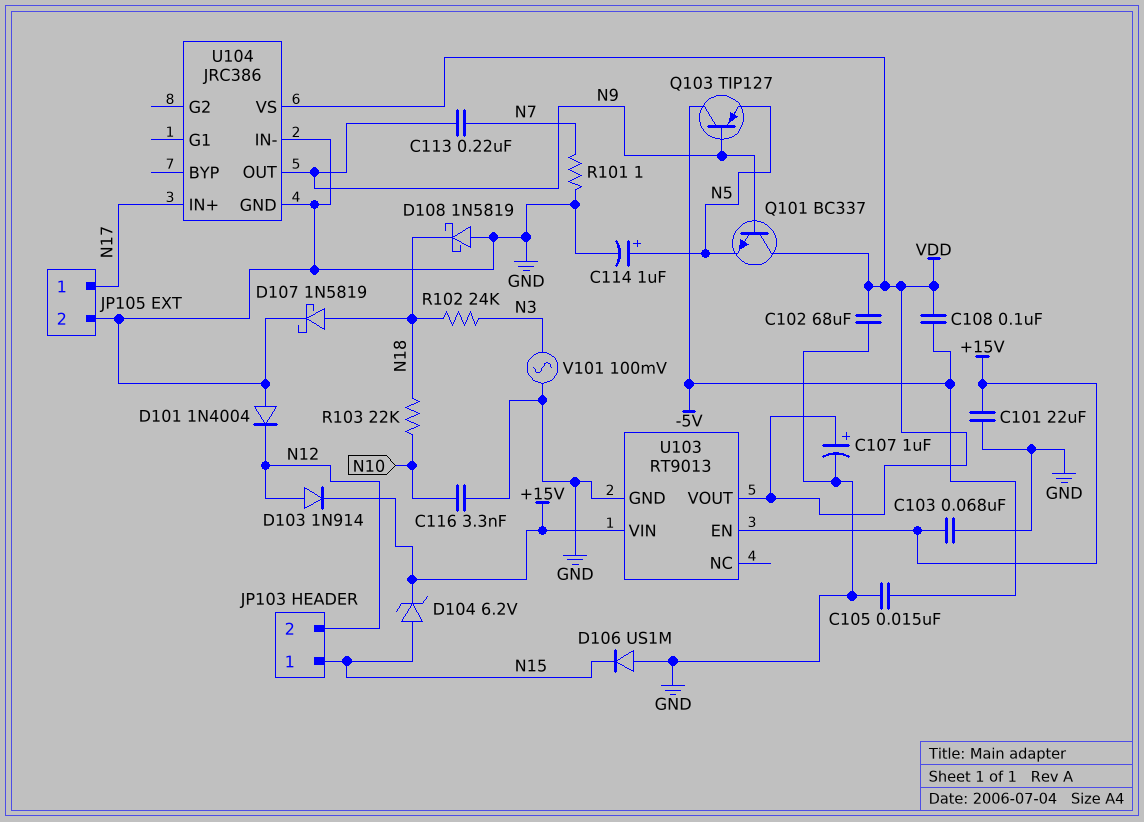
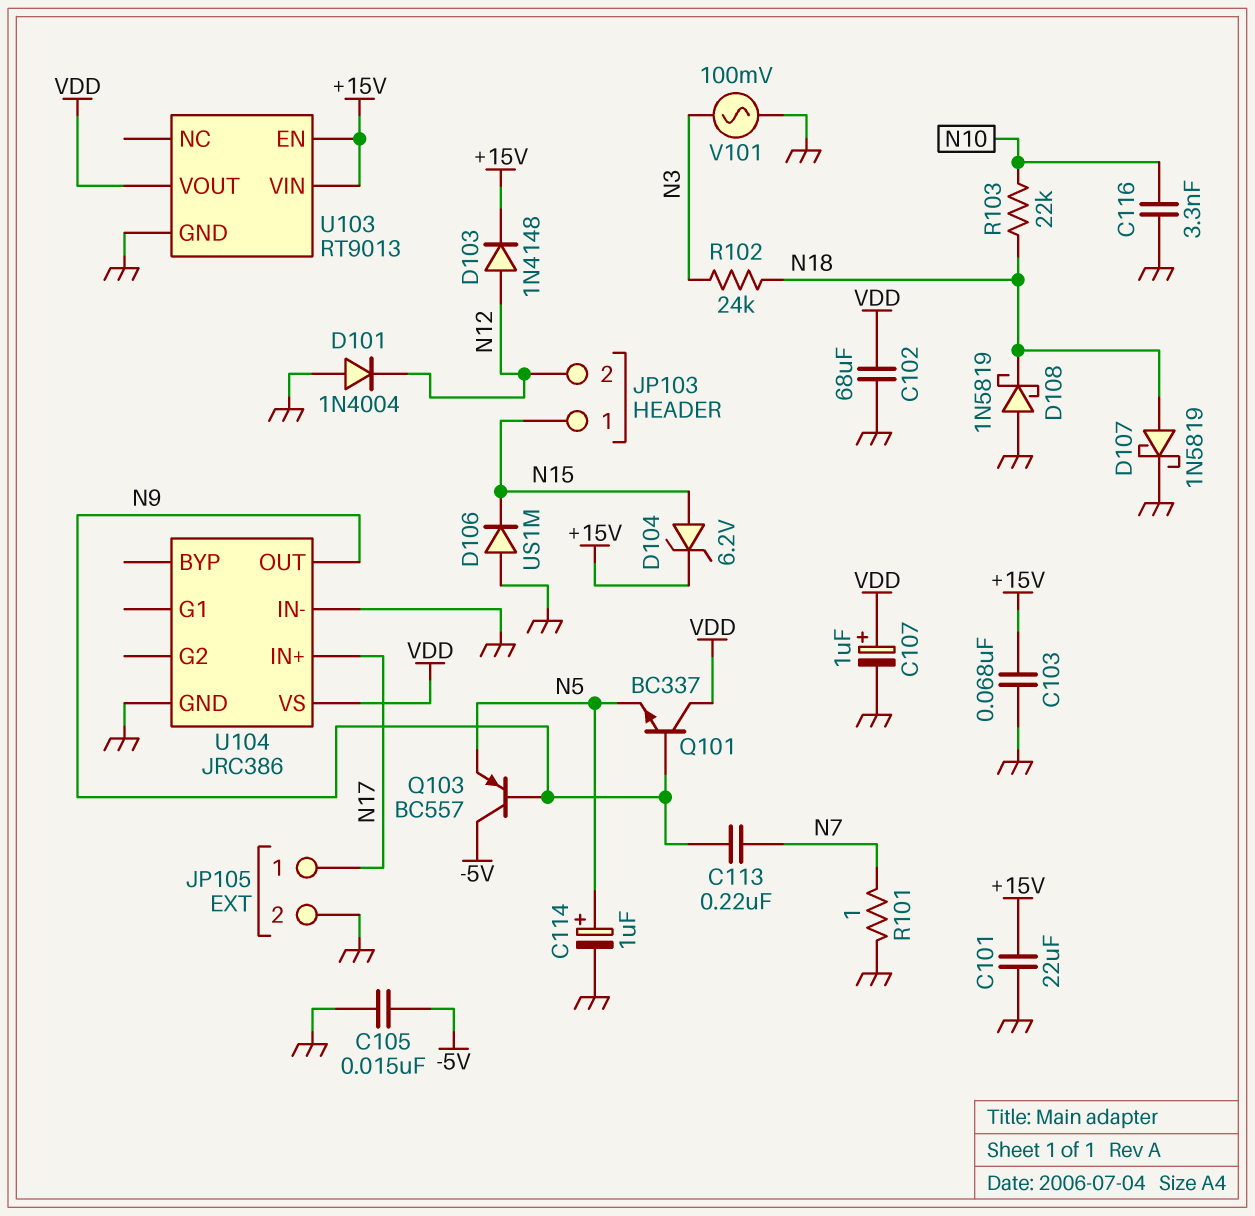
C108: 100nF (-5V, VDD) -> none
D103: diode 1N914 (A N12, K +15V) -> diode 1N4148 (A N12, K +15V)
Q103: PNP TIP127 (B N9, C -5V, E N5) -> PNP BC557 (B N9, C -5V, E N5)

